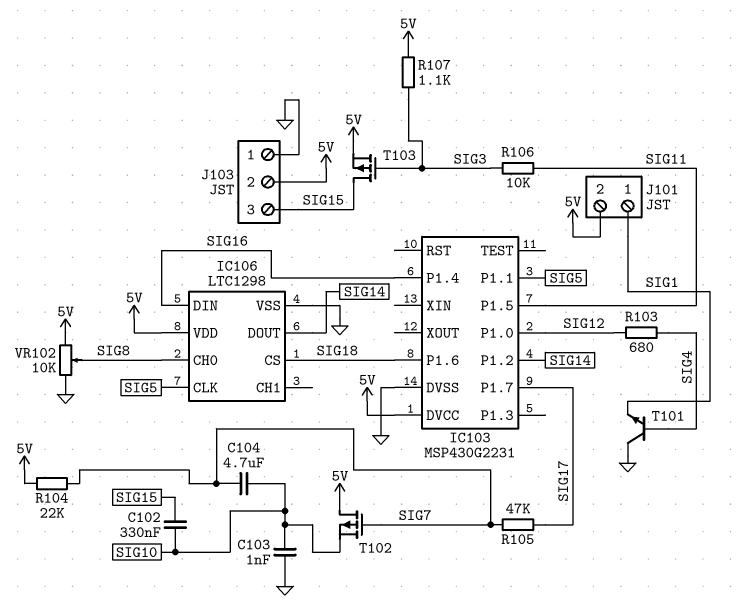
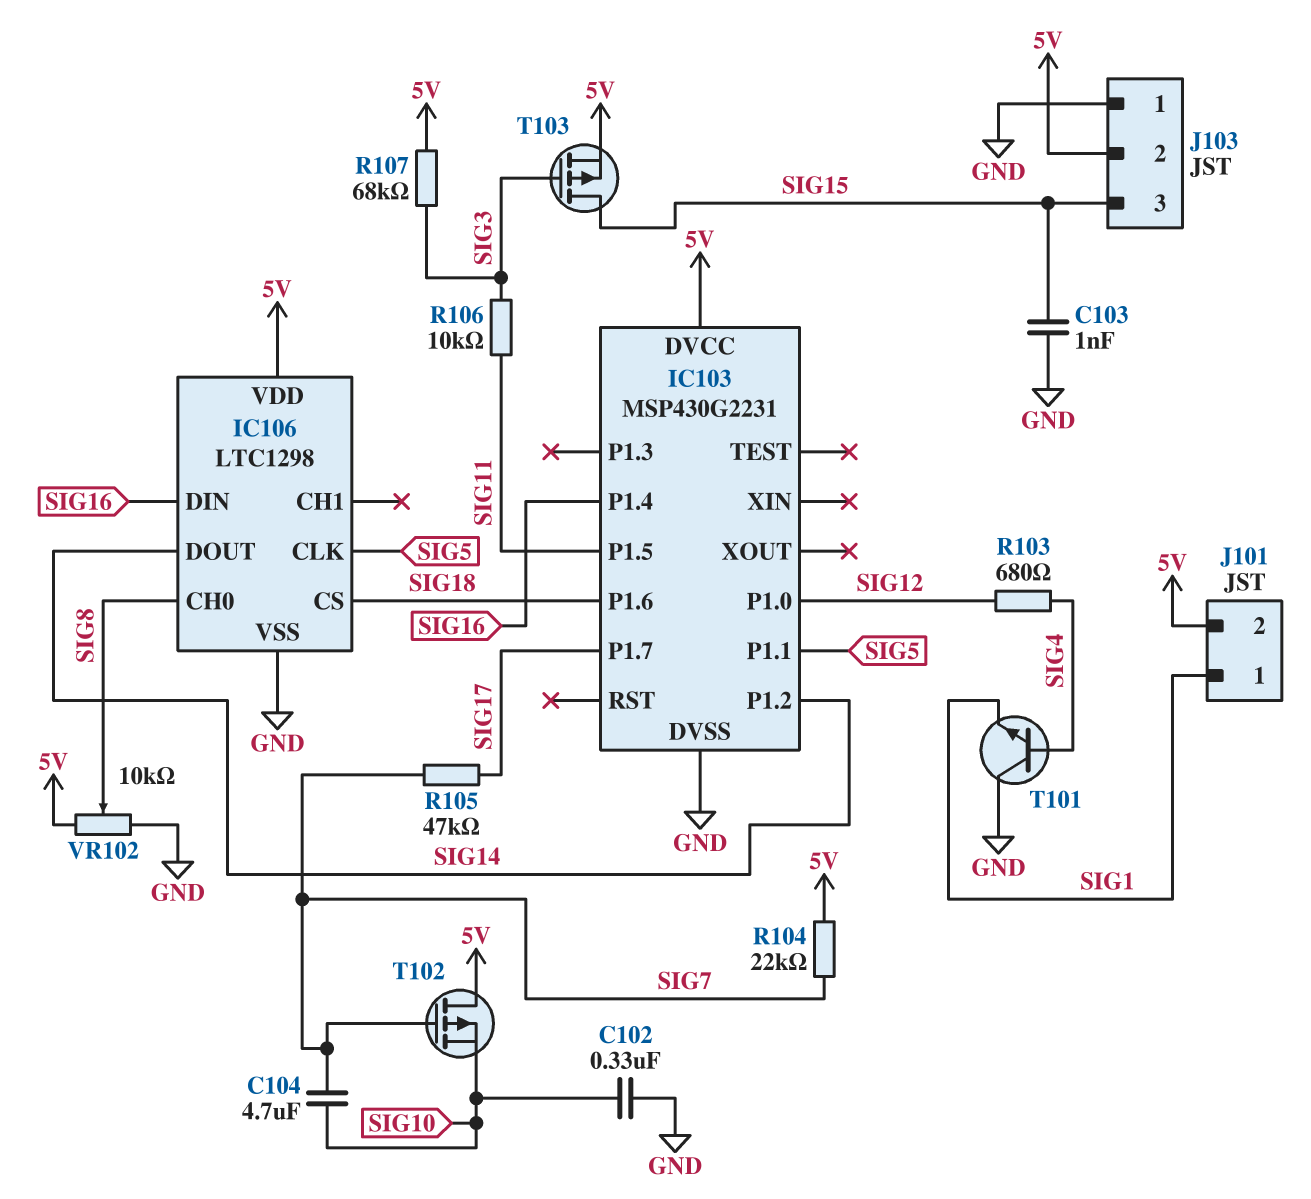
C102: 330nF (SIG10, SIG15) -> 330nF (GND, SIG10)
C103: 1nF (GND, SIG10) -> 1nF (GND, SIG15)
R107: 1.1k (5V, SIG3) -> 68k (5V, SIG3)

